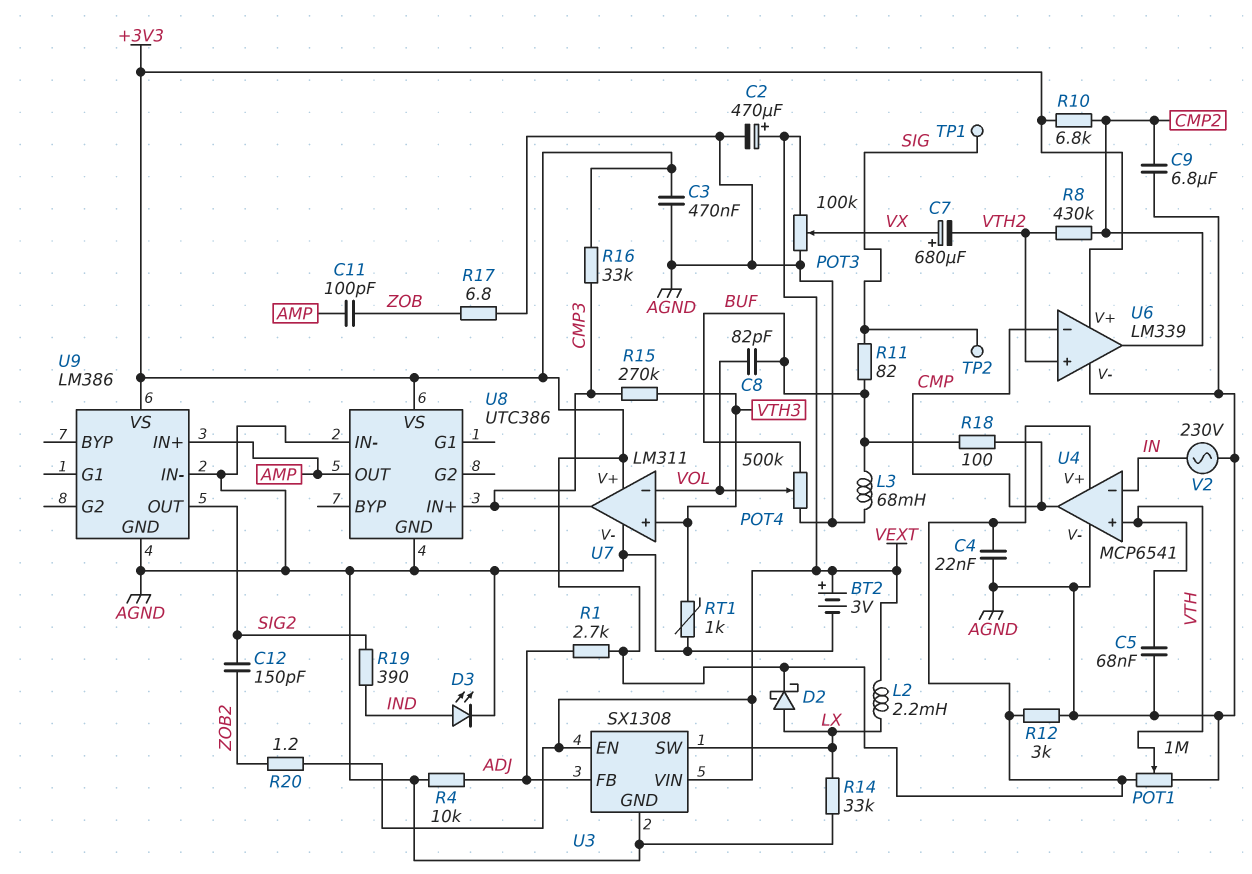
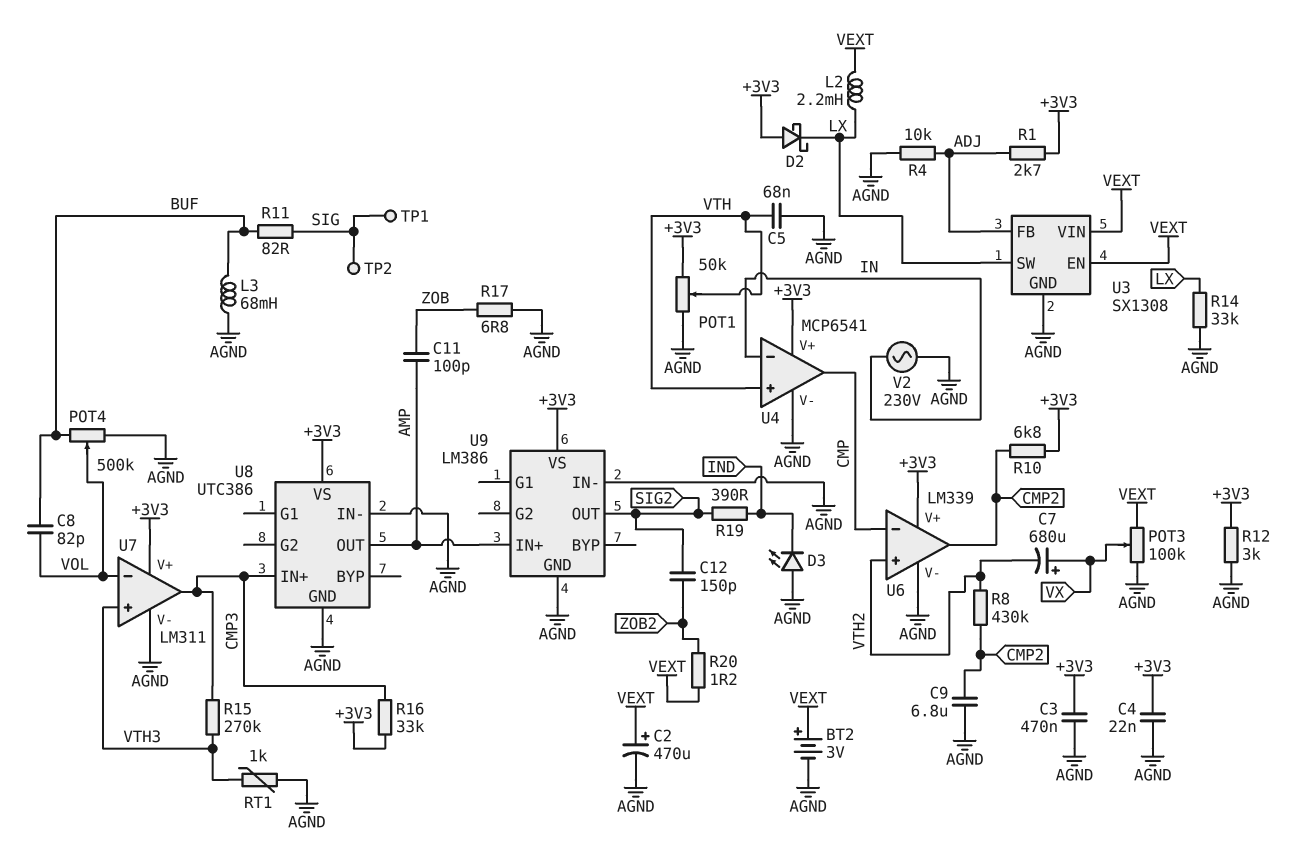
D2: schottky (A LX, K +3V3) -> schottky (A +3V3, K LX)
D3: LED (A IND, K AGND) -> LED (A AGND, K IND)
POT1: 1M (+3V3, AGND, wiper VTH) -> 50k (+3V3, AGND, wiper VTH)
R18: 100 (BUF, CMP) -> none

